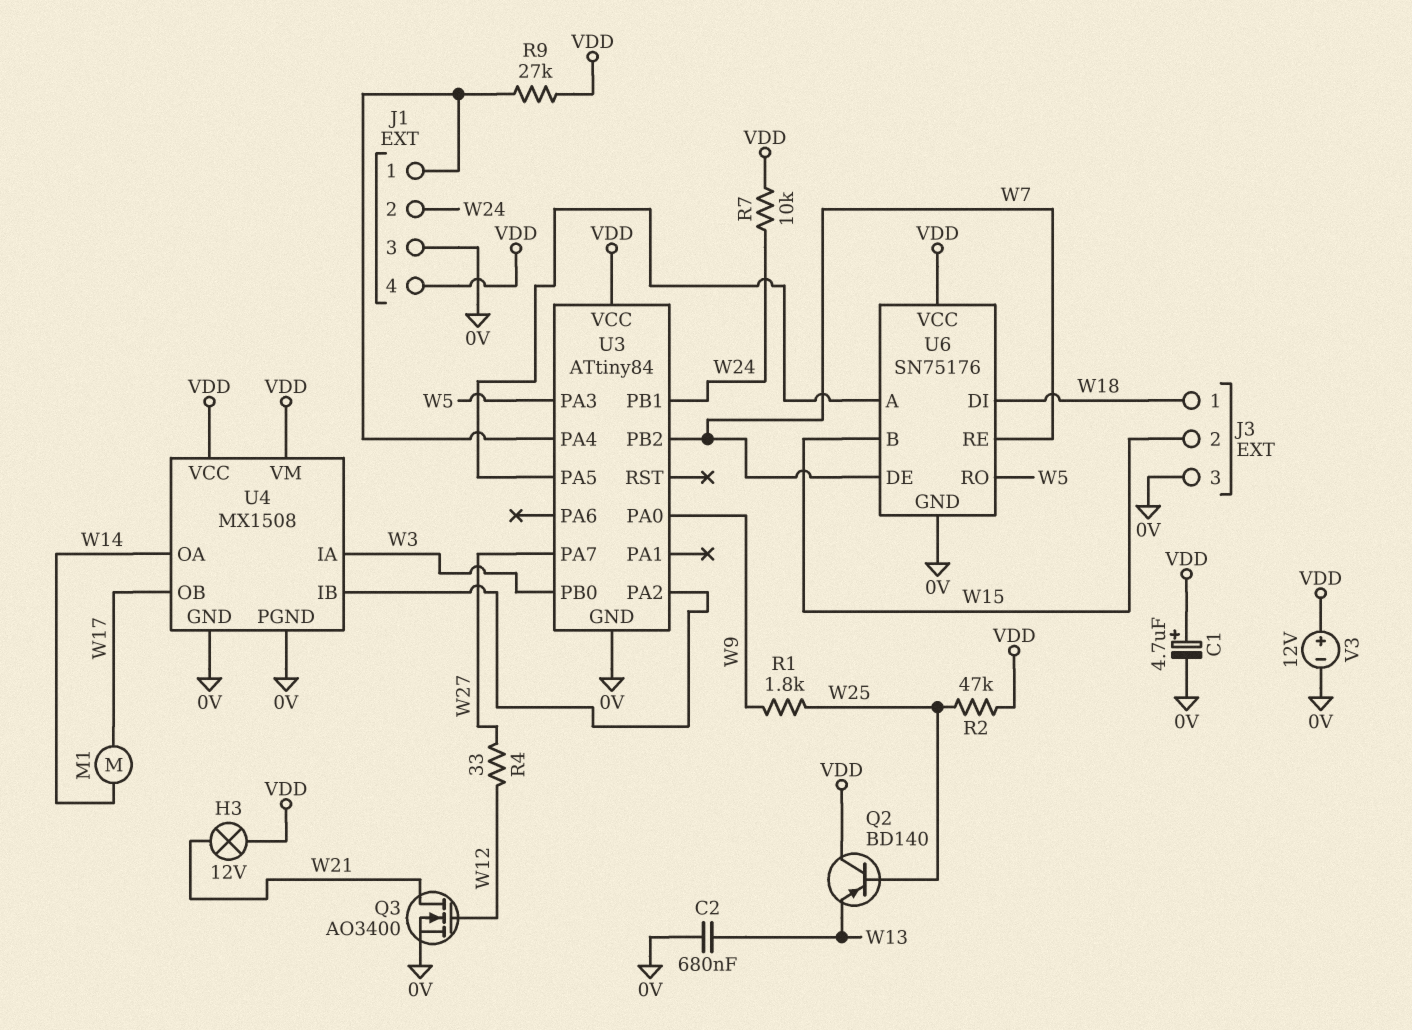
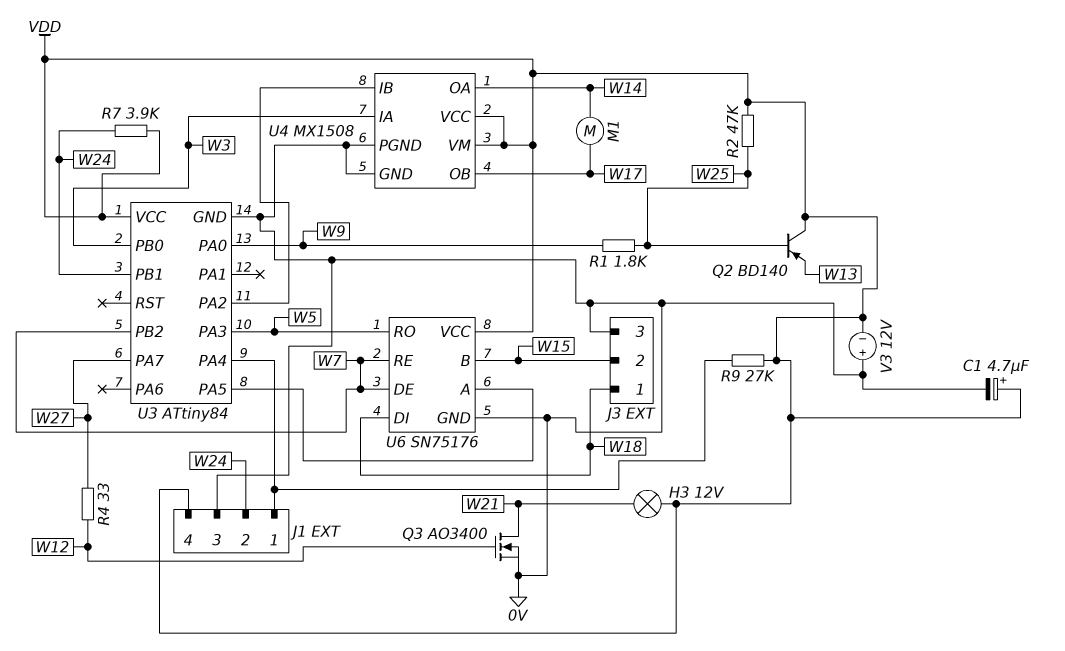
C2: 680nF (0V, W13) -> none
R7: 10k (VDD, W24) -> 3.9k (VDD, W24)
V3: 12V (plus VDD, minus 0V) -> 12V (plus 0V, minus VDD)

